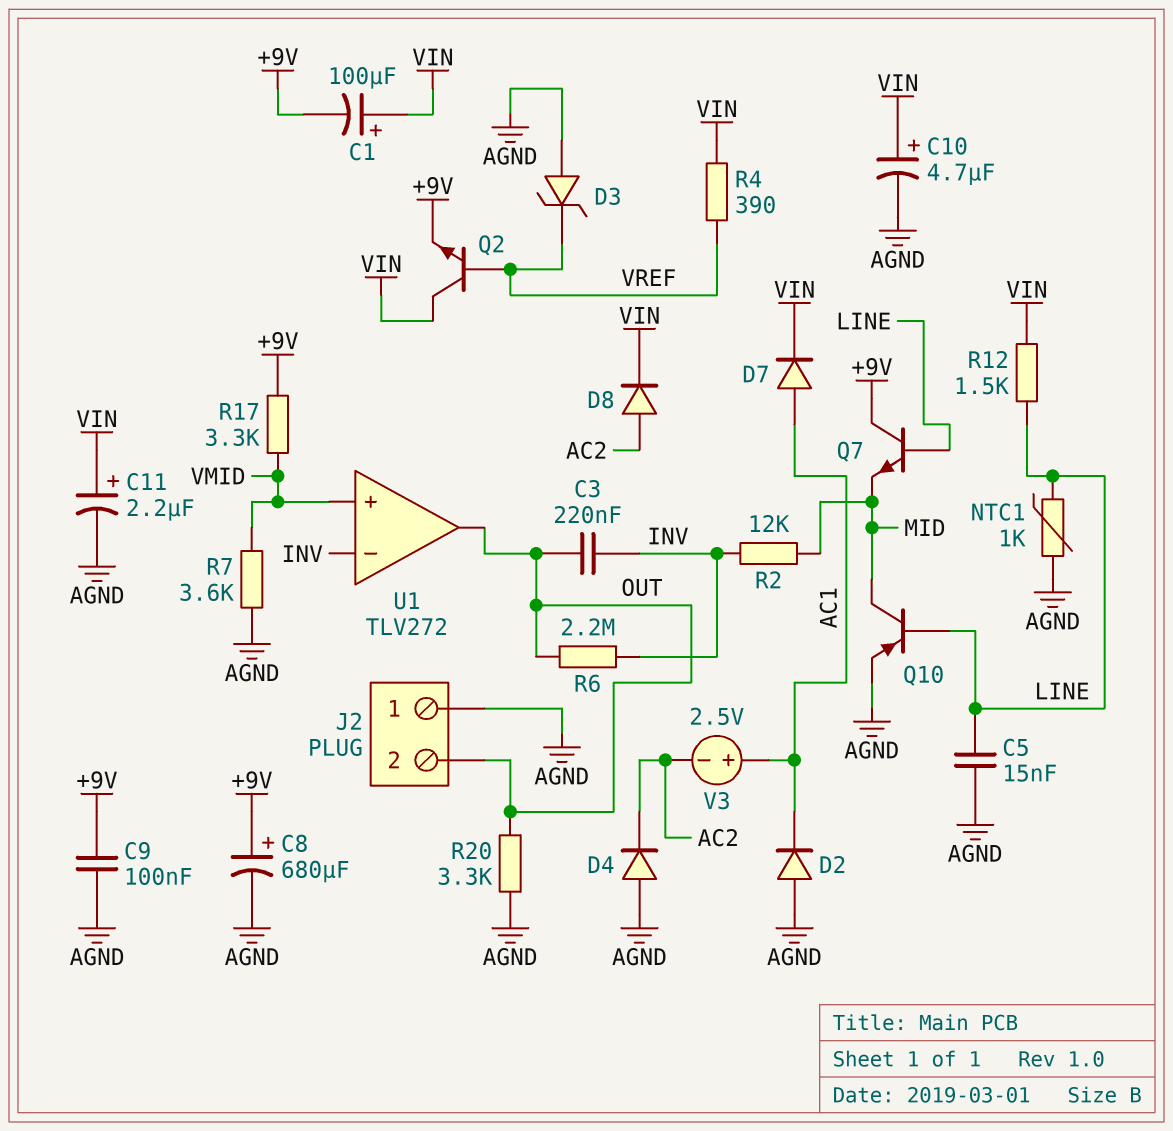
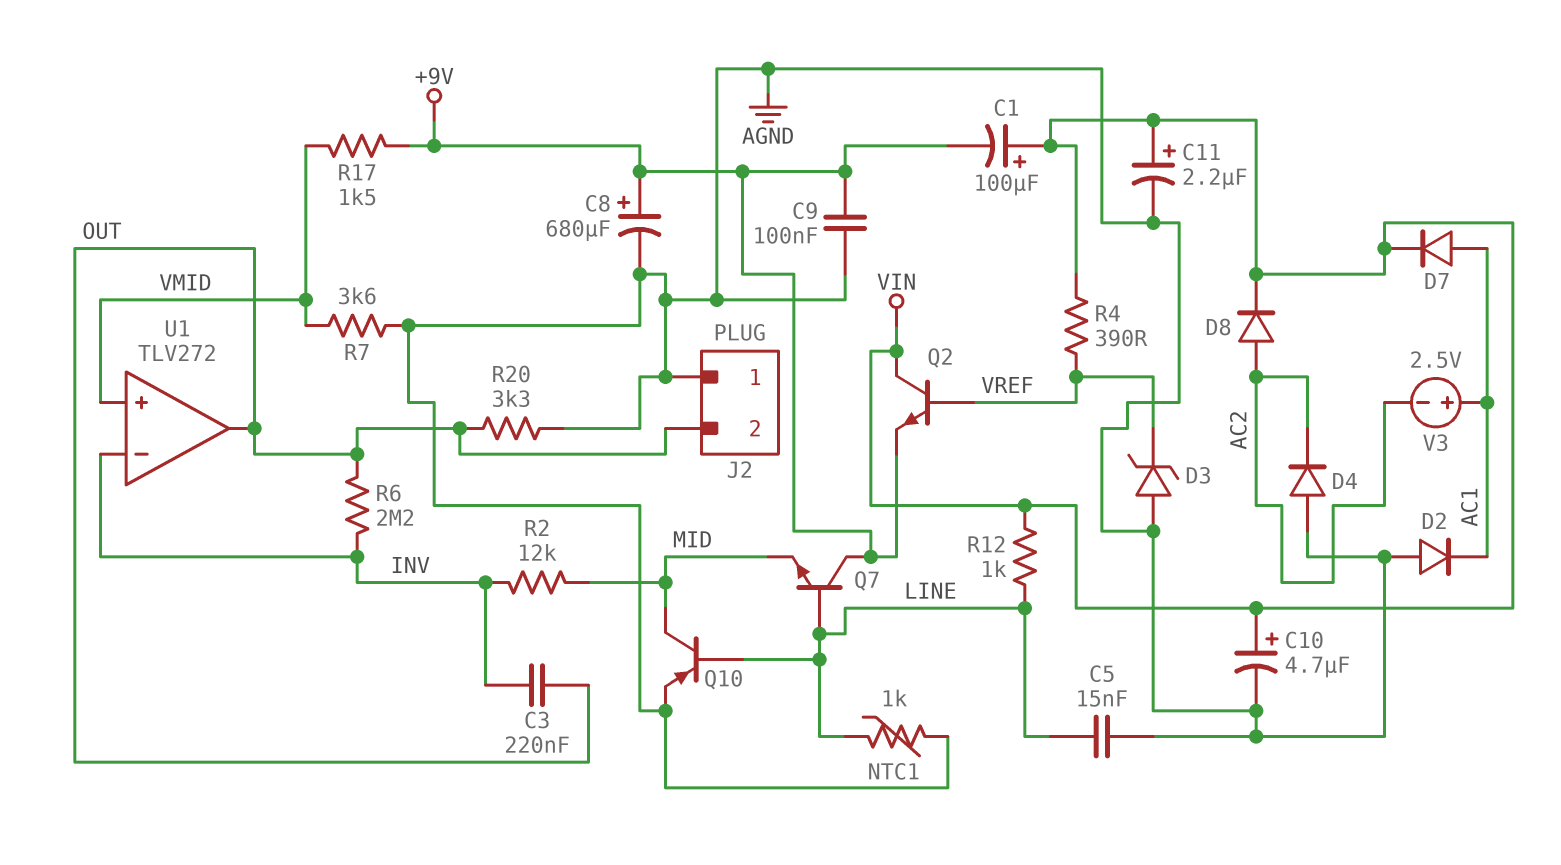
R12: 1.5k (LINE, VIN) -> 1k (LINE, VIN)
R17: 3.3k (+9V, VMID) -> 1.5k (+9V, VMID)

